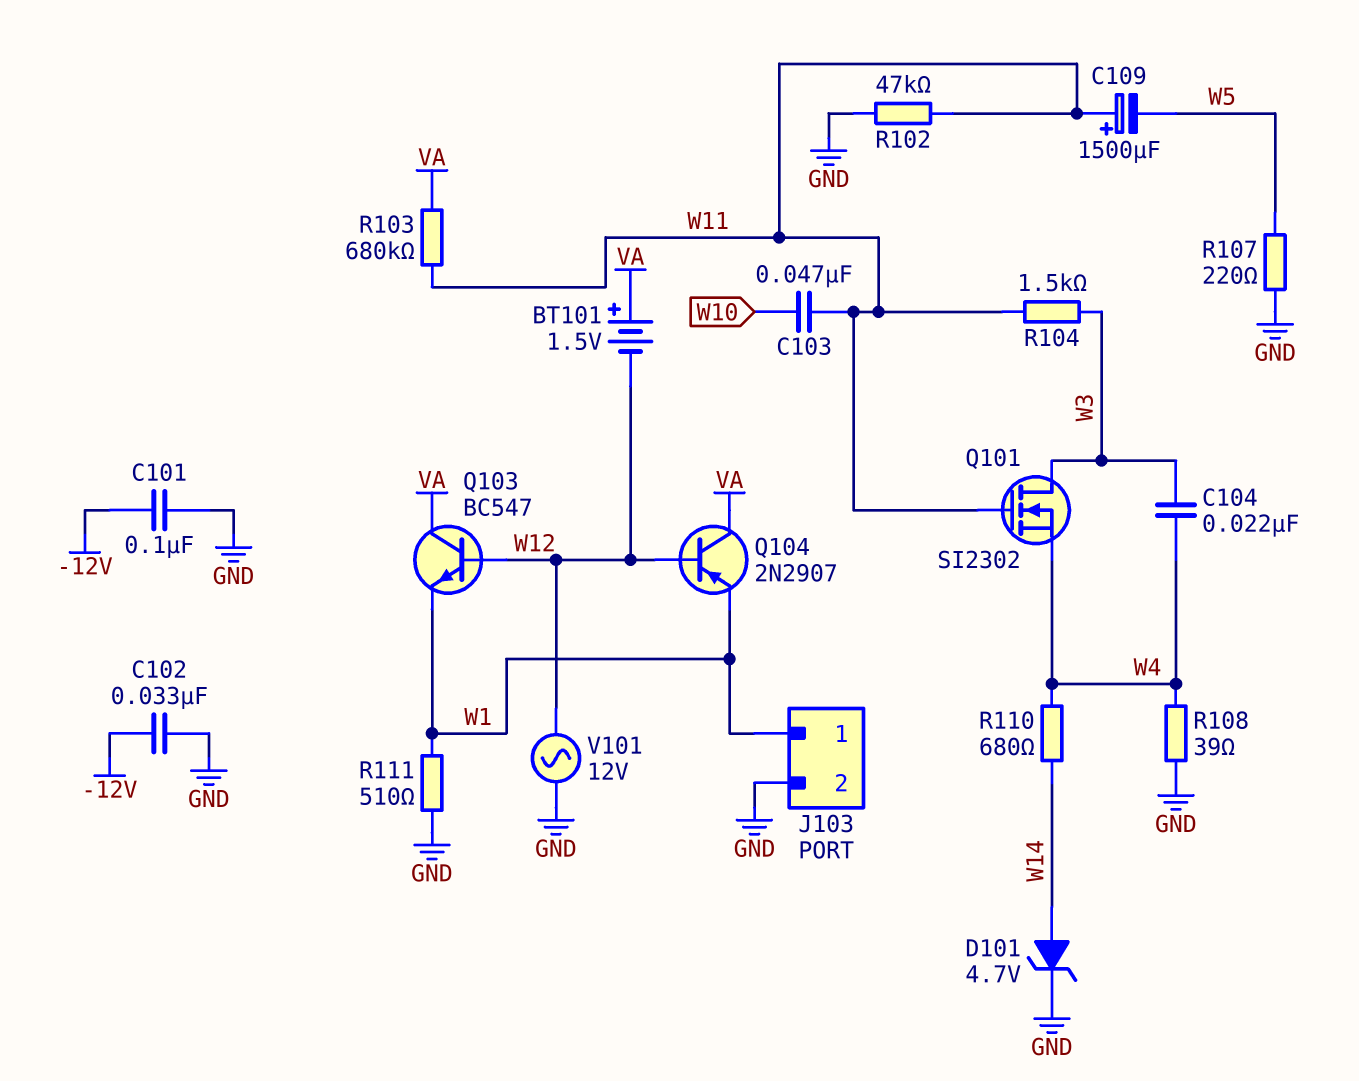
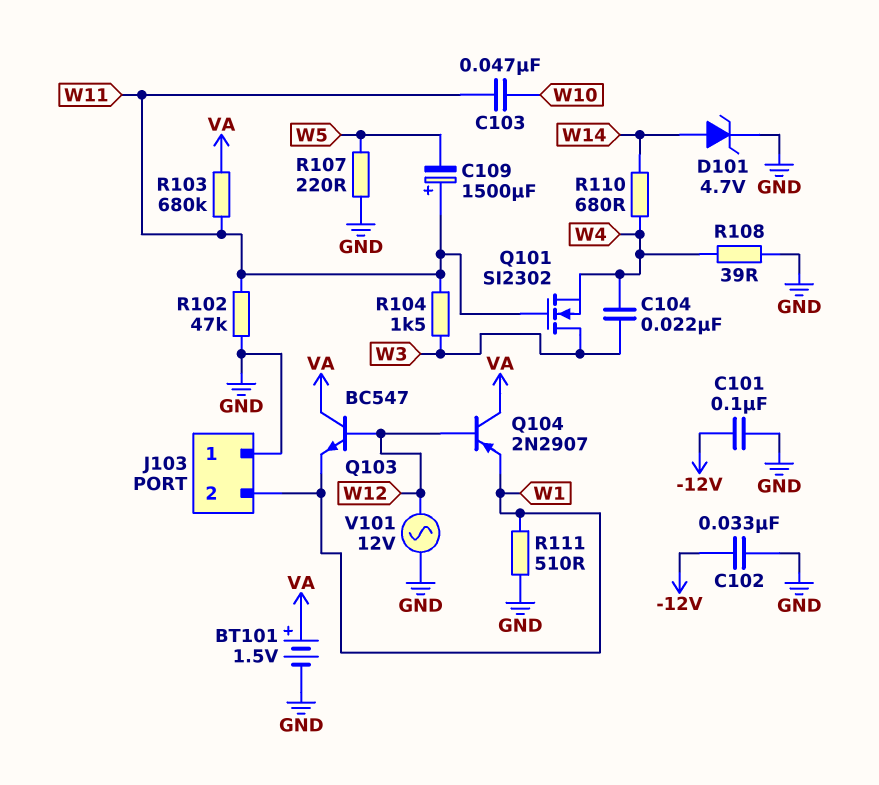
BT101: 1.5V (plus VA, minus W12) -> 1.5V (plus VA, minus GND)
J103 pin 1: W1 -> GND
J103 pin 2: GND -> W1

